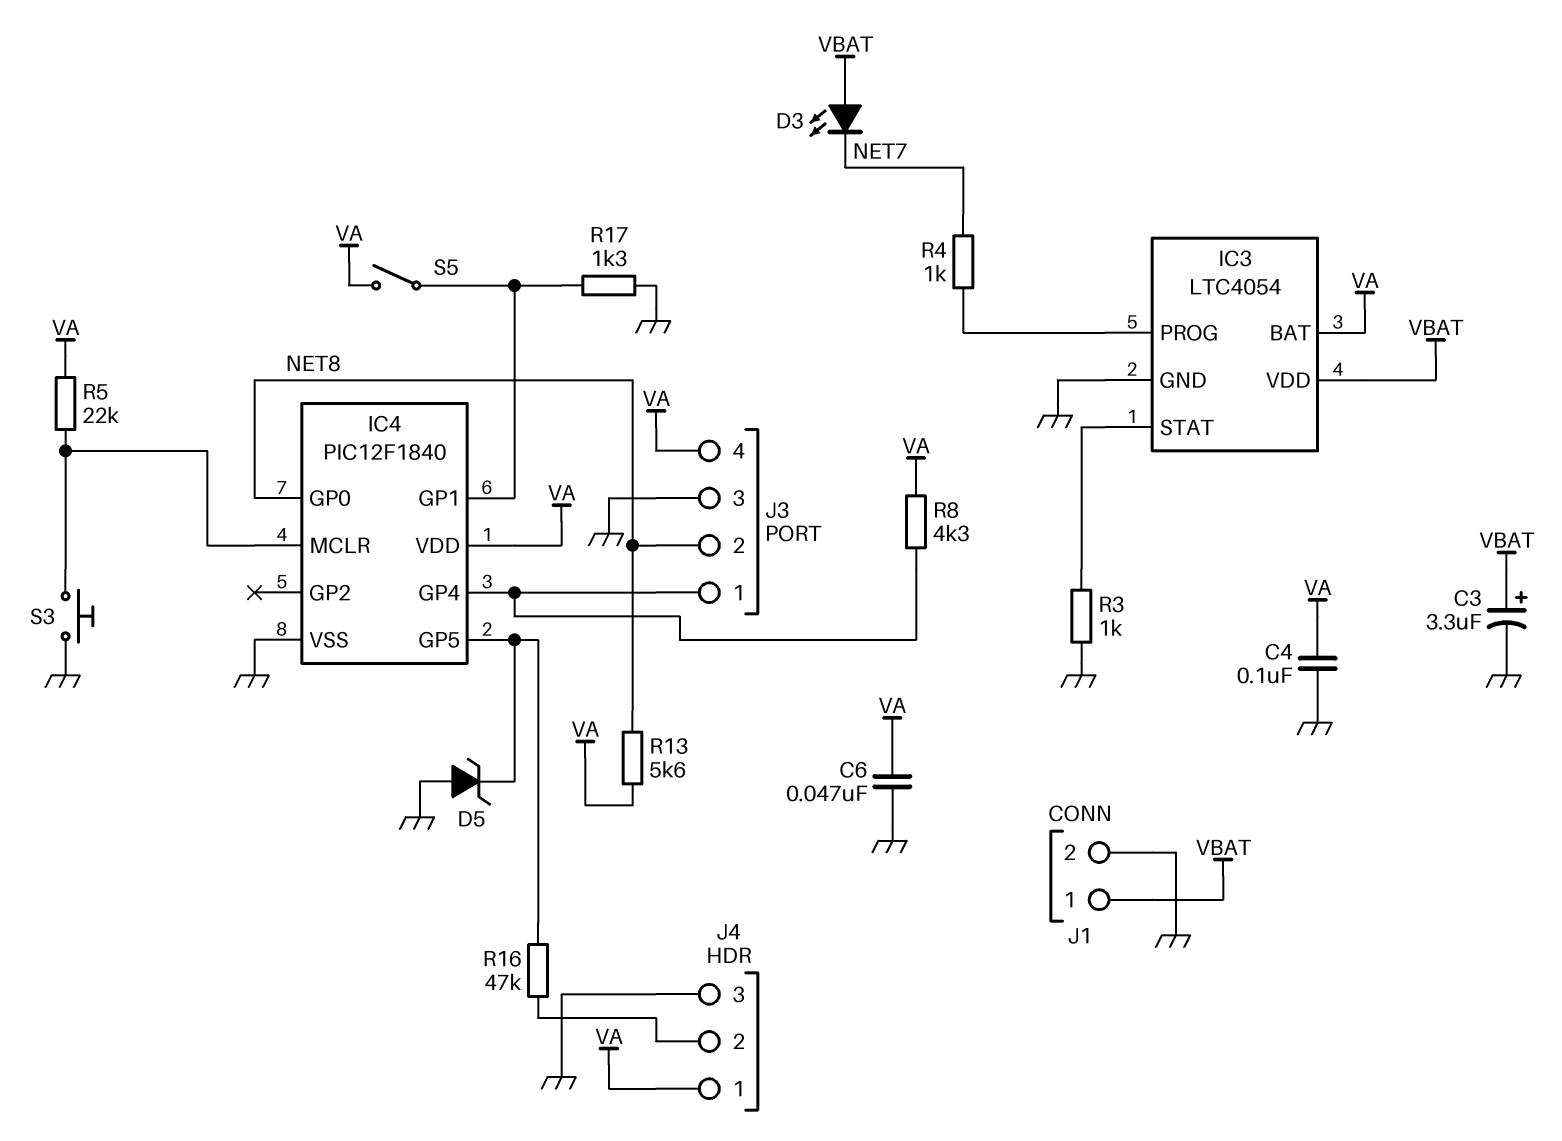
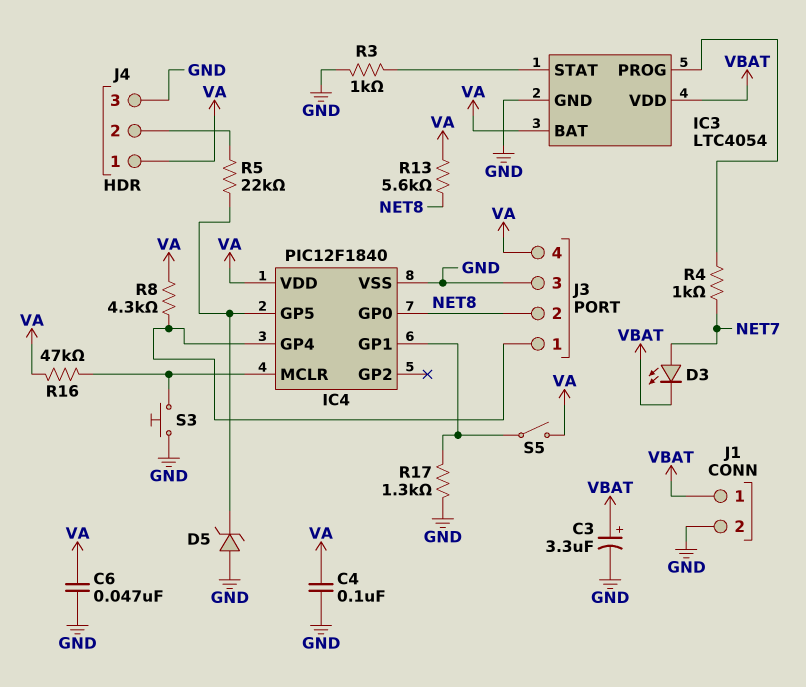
D3: LED (A VBAT, K NET7) -> LED (A NET7, K VBAT)
R5: 22k (IC4/MCLR, VA) -> 22k (IC4/GP5, J4/2)
R16: 47k (IC4/GP5, J4/2) -> 47k (IC4/MCLR, VA)

